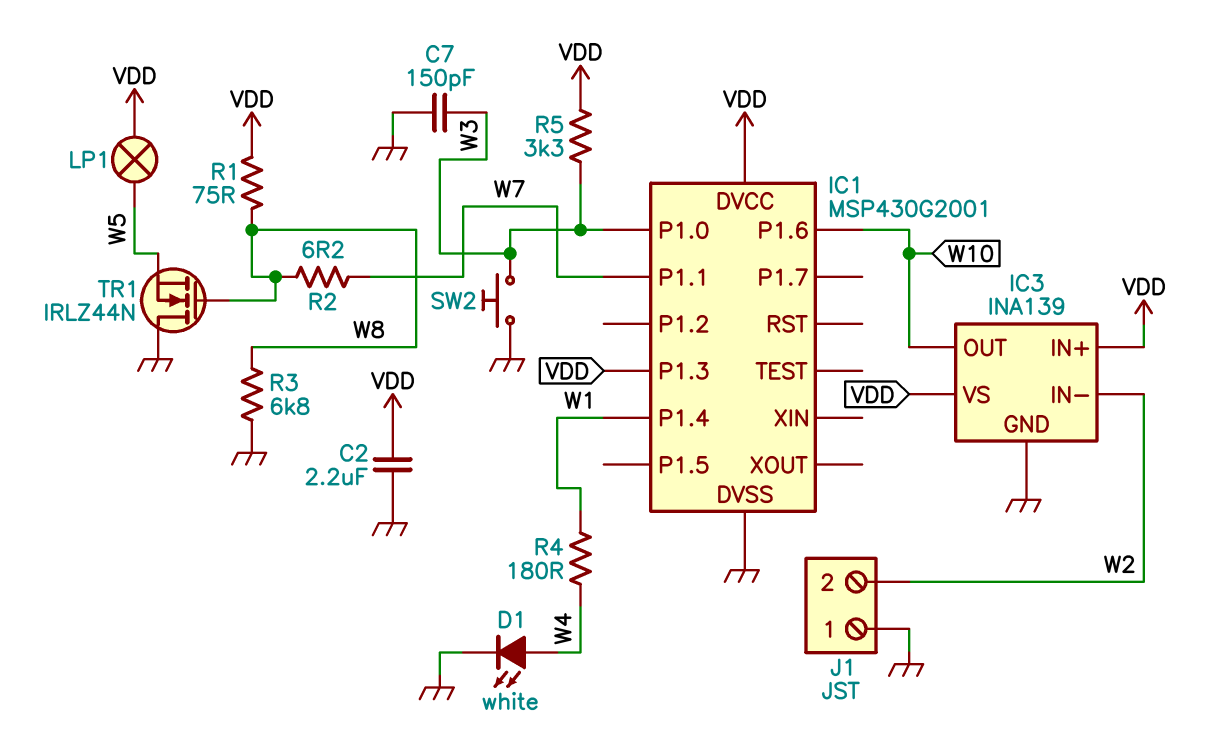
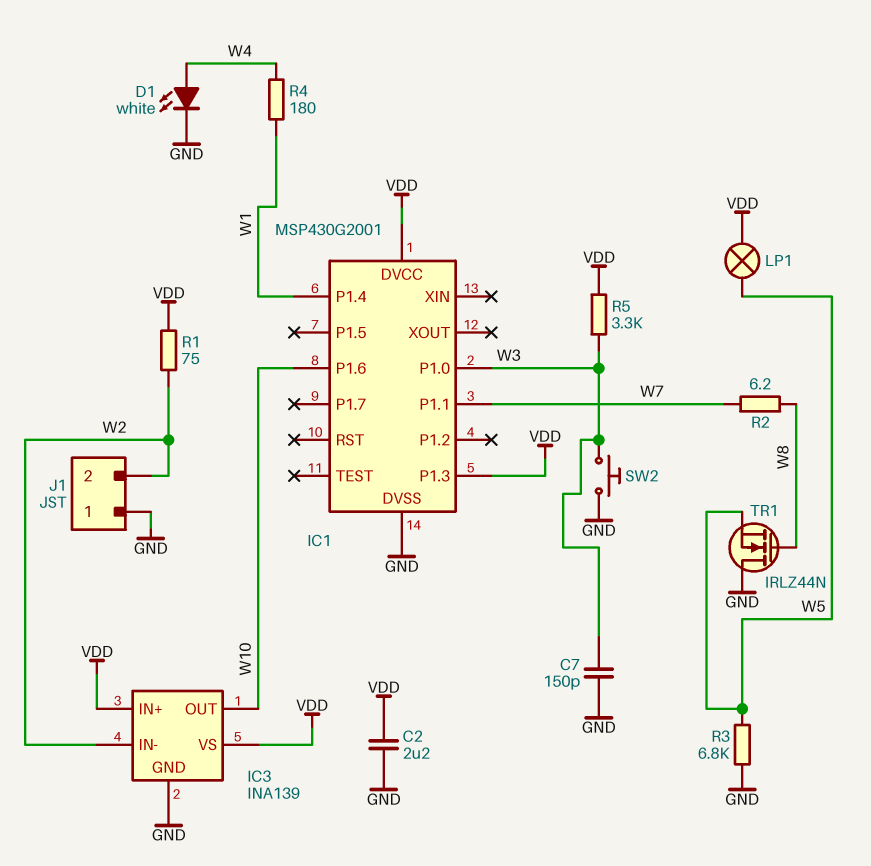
R1: 75 (VDD, W8) -> 75 (VDD, W2)
R3: 6.8k (GND, W8) -> 6.8k (GND, W5)

